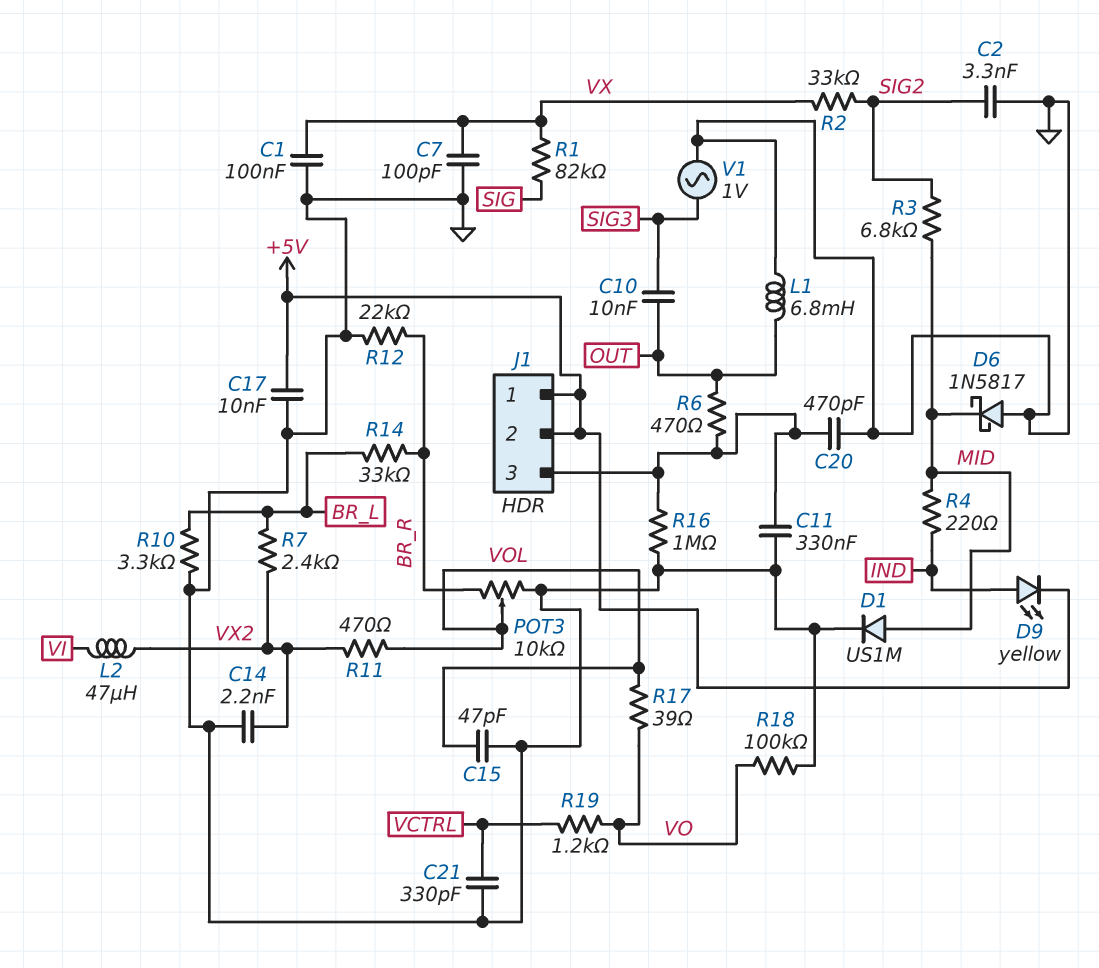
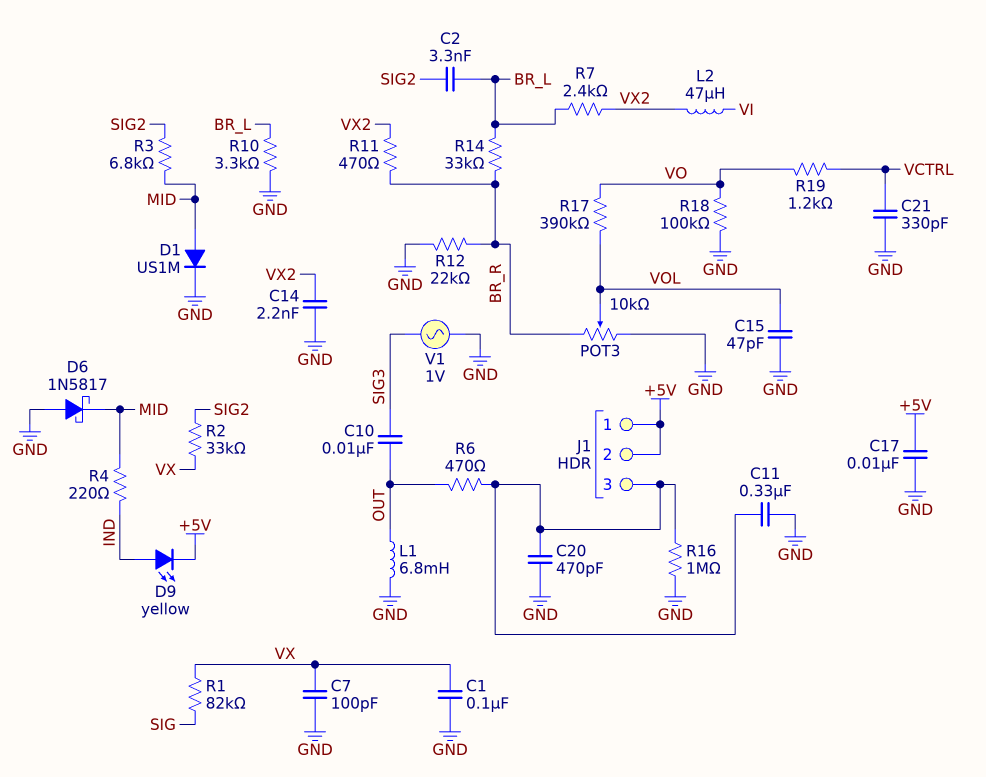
C2: 3.3nF (GND, SIG2) -> 3.3nF (BR_L, SIG2)
R11: 470 (VOL, VX2) -> 470 (BR_R, VX2)
R17: 39 (VO, VOL) -> 390k (VO, VOL)

